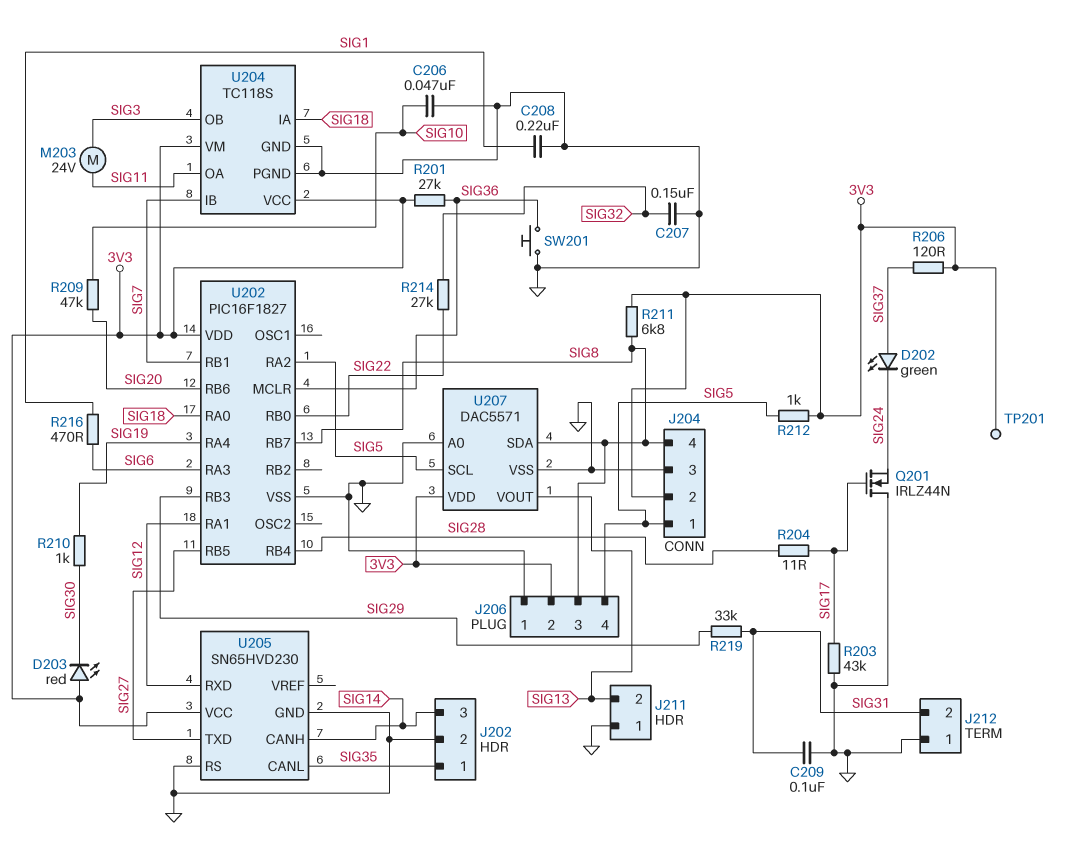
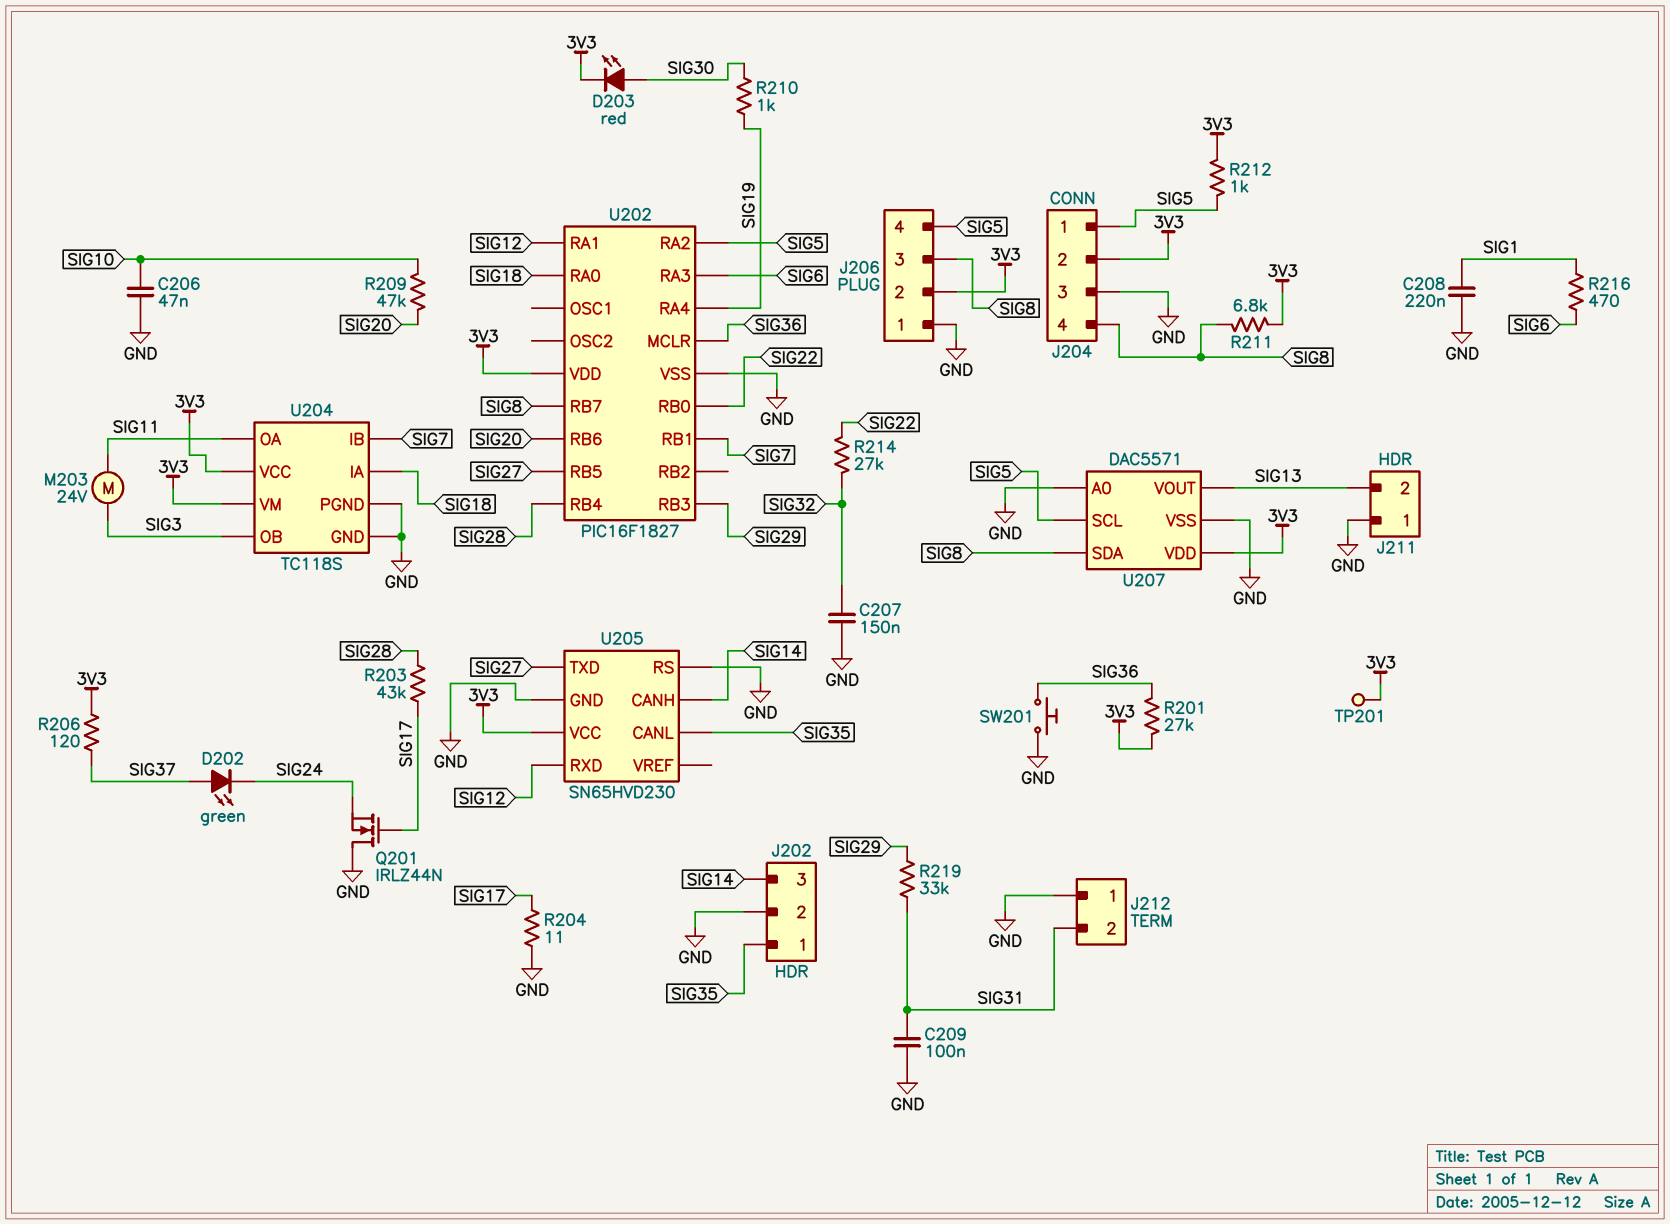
D203: LED red (A 3V3, K SIG30) -> LED red (A SIG30, K 3V3)
R203: 43k (GND, SIG17) -> 43k (SIG17, SIG28)
R204: 11 (SIG17, SIG28) -> 11 (GND, SIG17)

